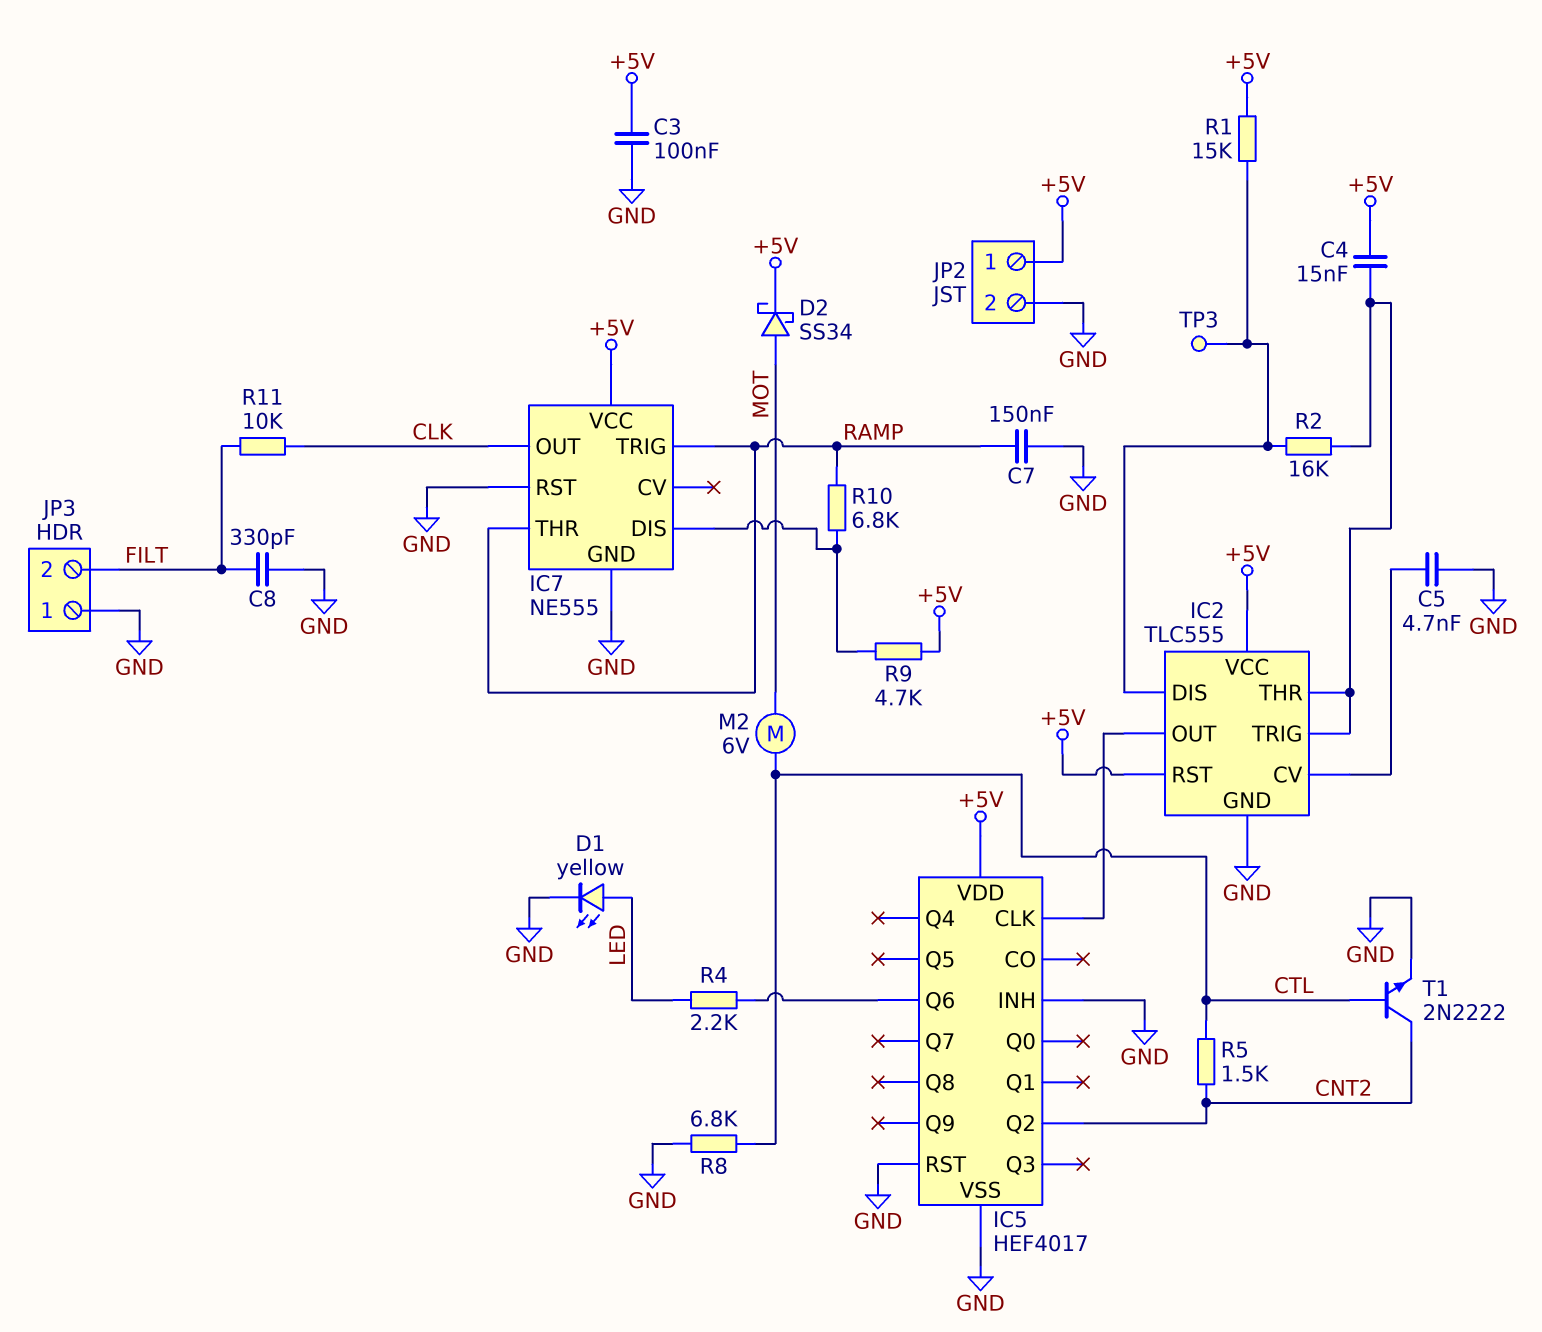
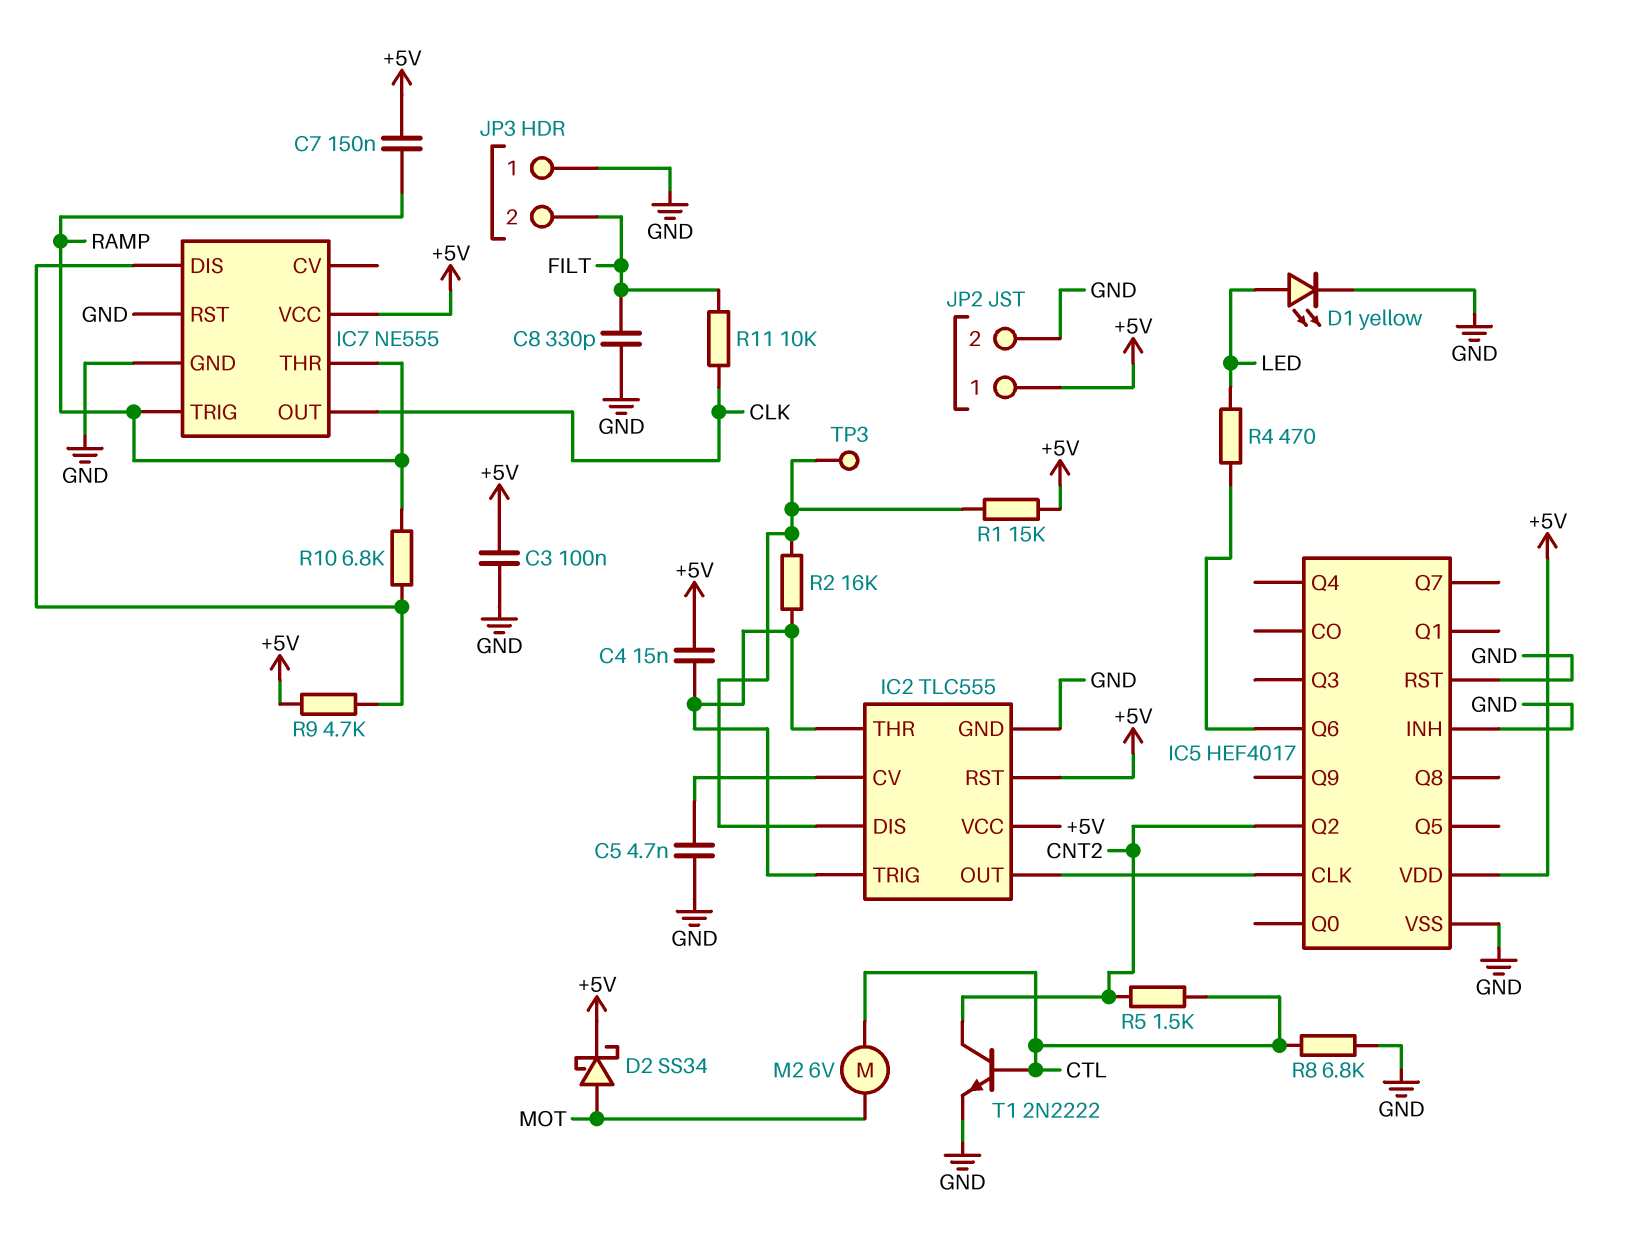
C7: 150nF (GND, RAMP) -> 150nF (+5V, RAMP)
R4: 2.2k (IC5/Q6, LED) -> 470 (IC5/Q6, LED)

